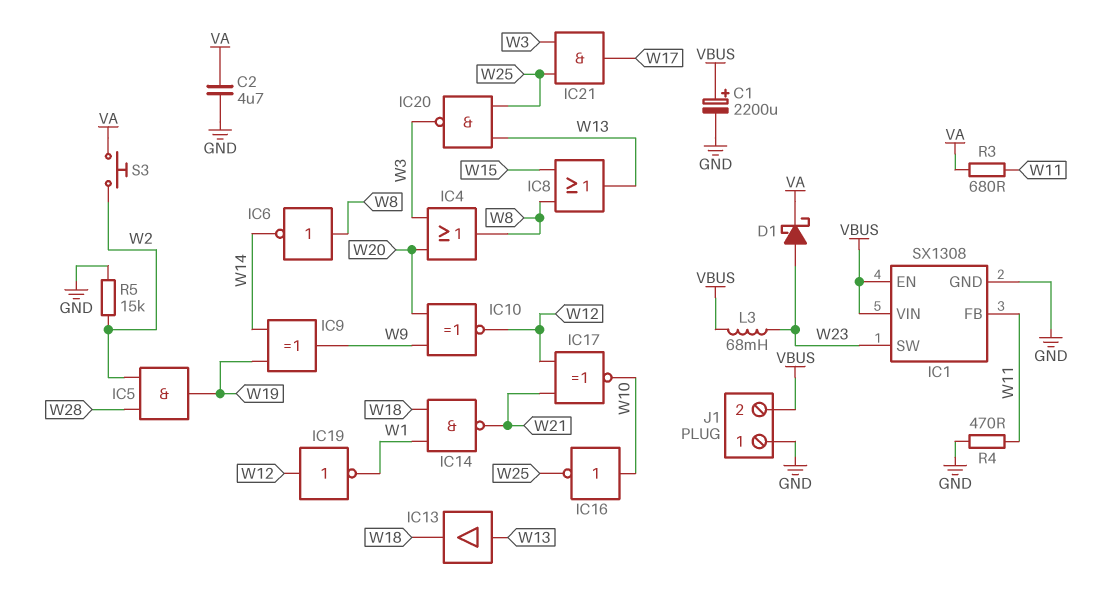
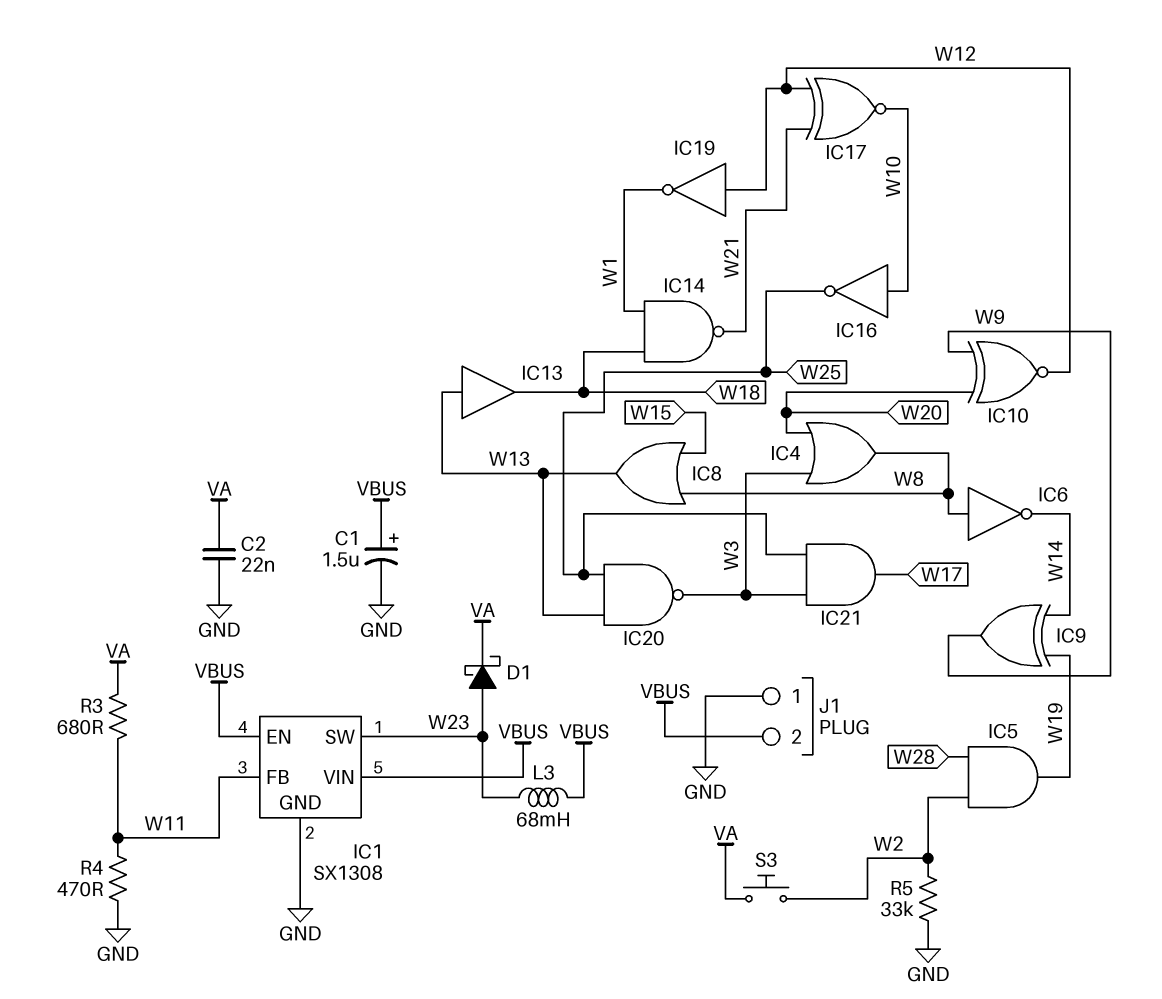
C1: 2200uF (plus VBUS, minus GND) -> 1.5uF (plus VBUS, minus GND)
C2: 4.7uF (GND, VA) -> 22nF (GND, VA)
R5: 15k (GND, W2) -> 33k (GND, W2)

